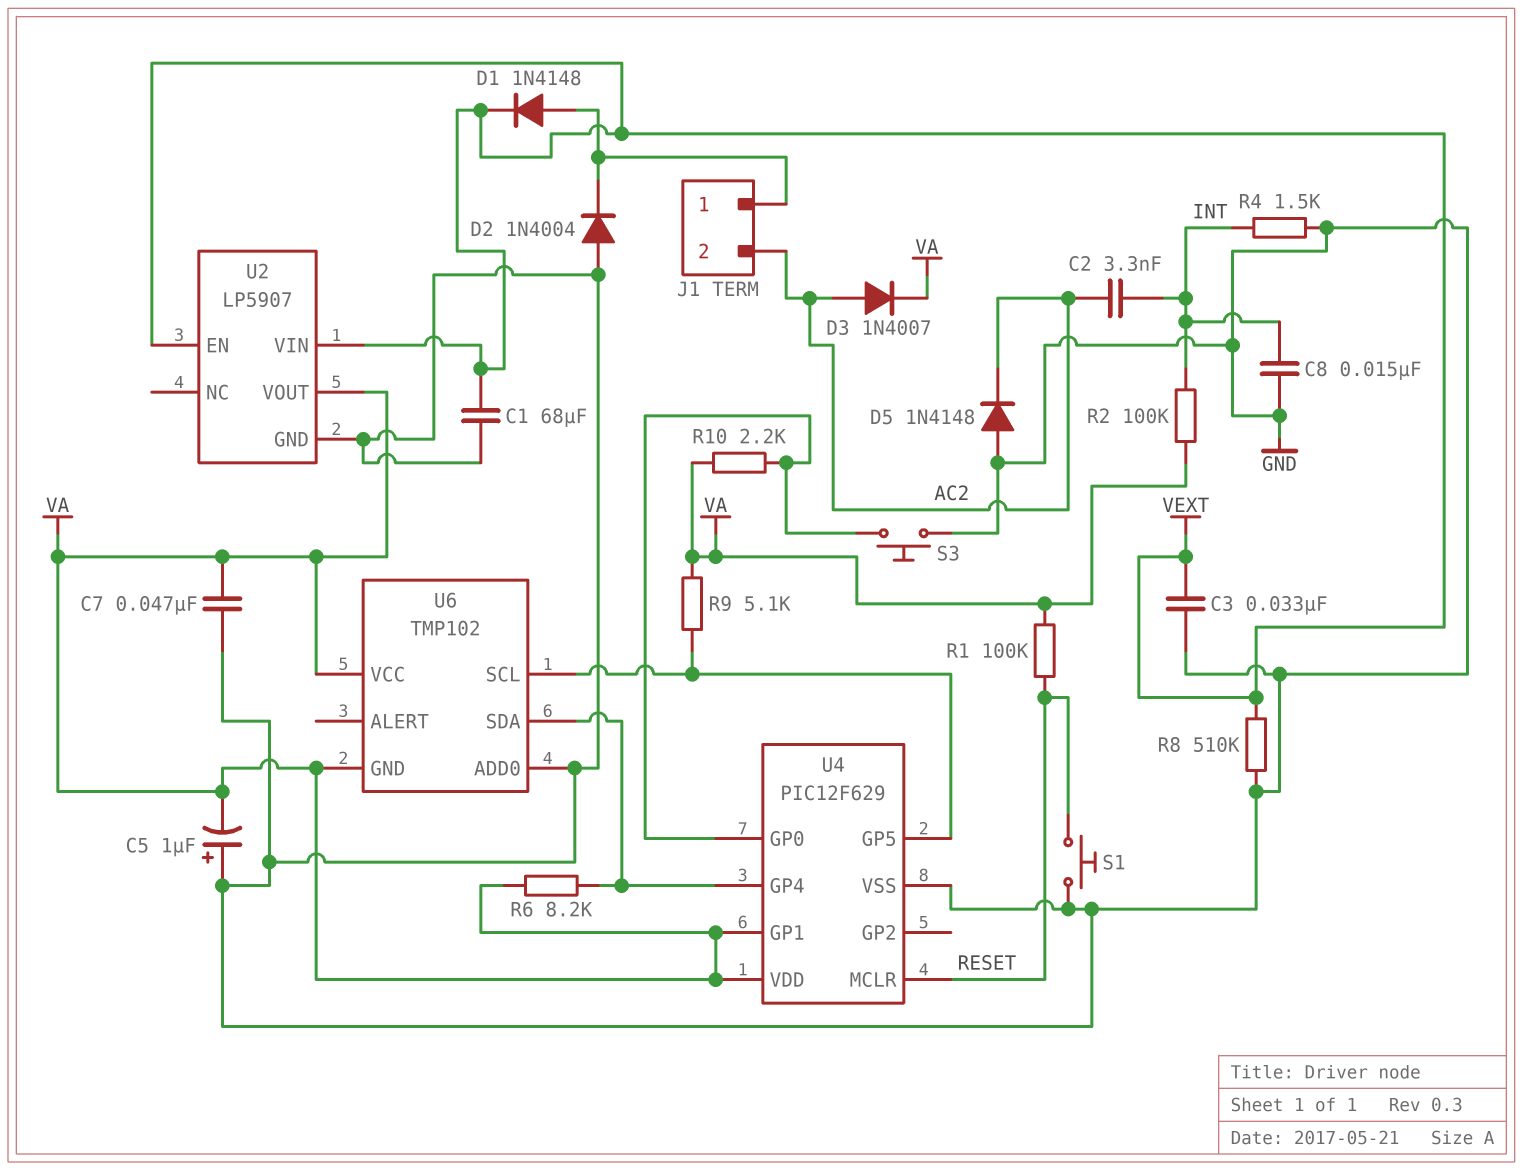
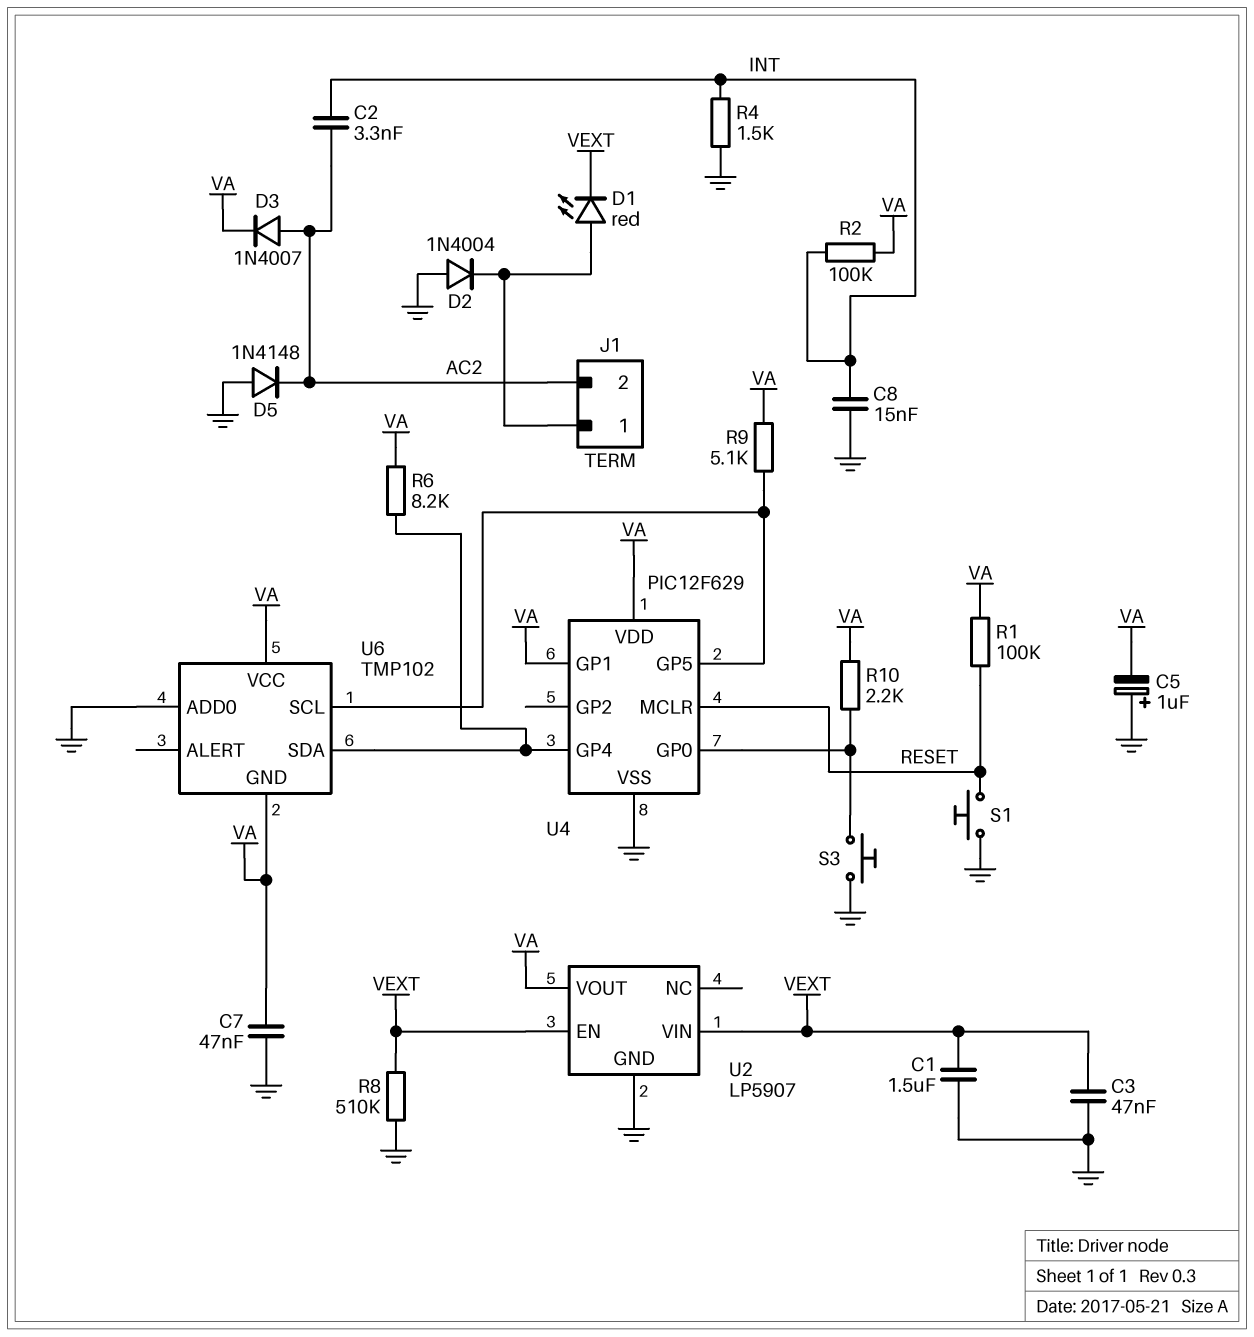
C1: 68uF (GND, VEXT) -> 1.5uF (GND, VEXT)
C3: 33nF (GND, VEXT) -> 47nF (GND, VEXT)
D1: diode 1N4148 (A J1/1, K VEXT) -> LED red (A J1/1, K VEXT)

